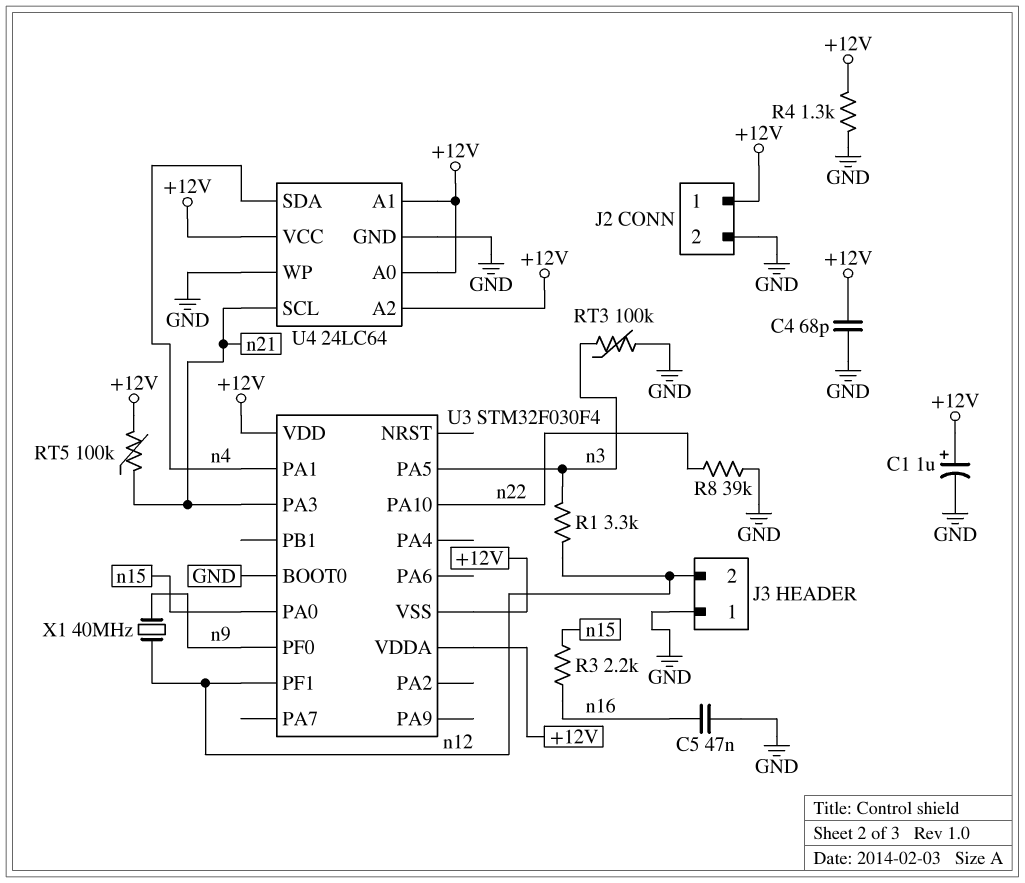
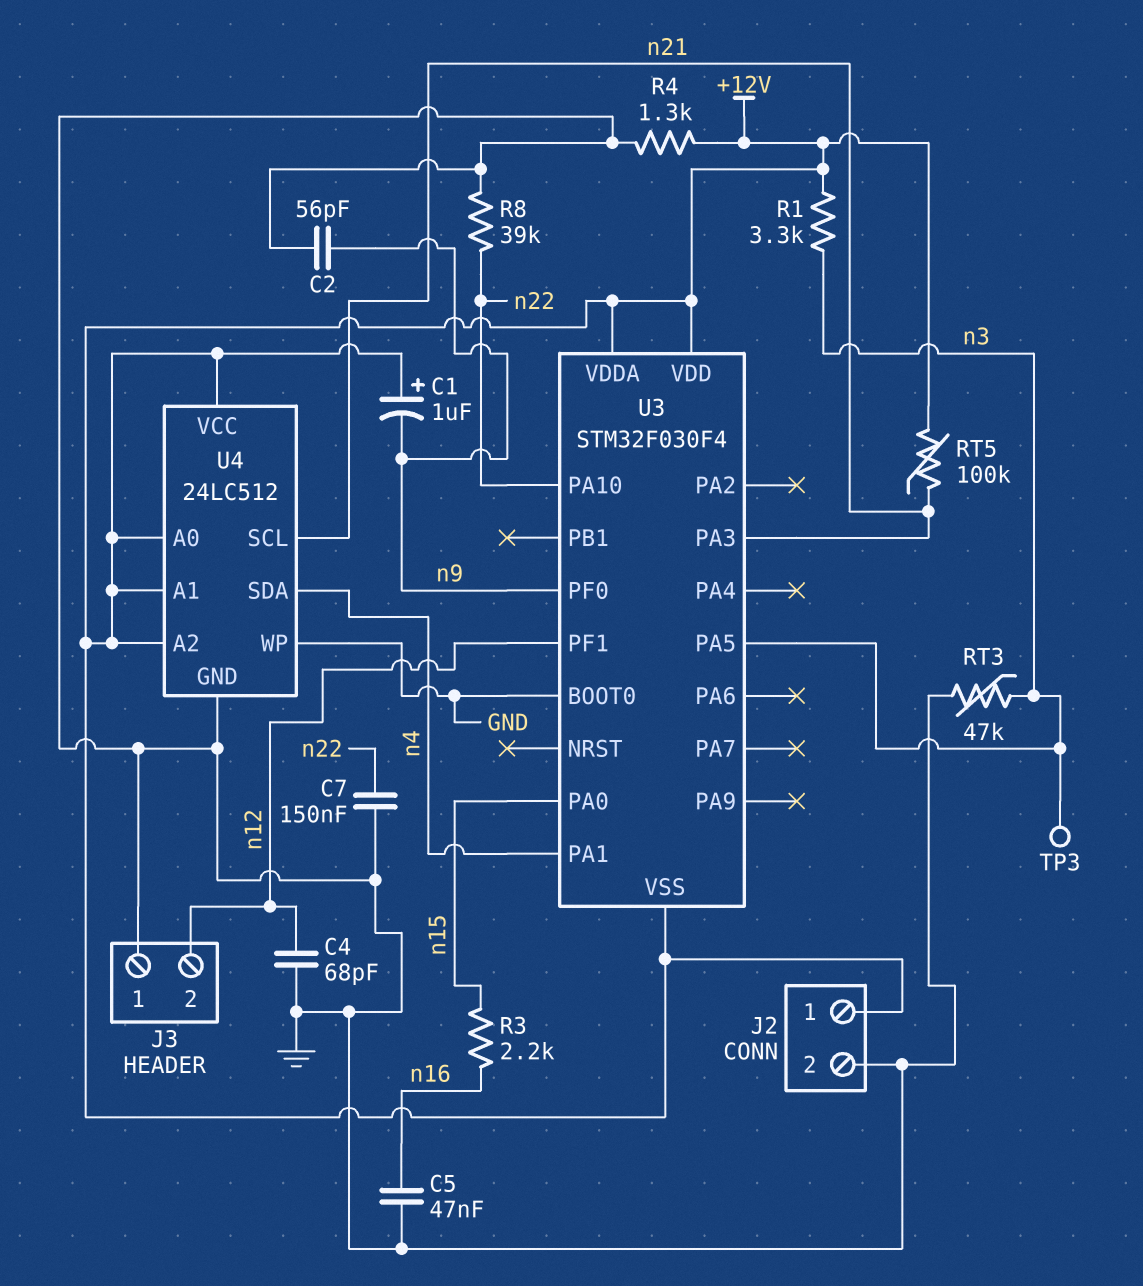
C1: 1uF (plus +12V, minus GND) -> 1uF (plus +12V, minus n9)
C2: none -> 56pF (GND, n9)
C4: 68pF (+12V, GND) -> 68pF (GND, n12)
C7: none -> 150nF (GND, n22)
R1: 3.3k (n3, n12) -> 3.3k (+12V, n3)
RT3: 100k (GND, n3) -> 47k (GND, n3)
TP3: none -> test point (n3)
U4: 24LC64 -> 24LC512
X1: 40MHz (n9, n12) -> none

